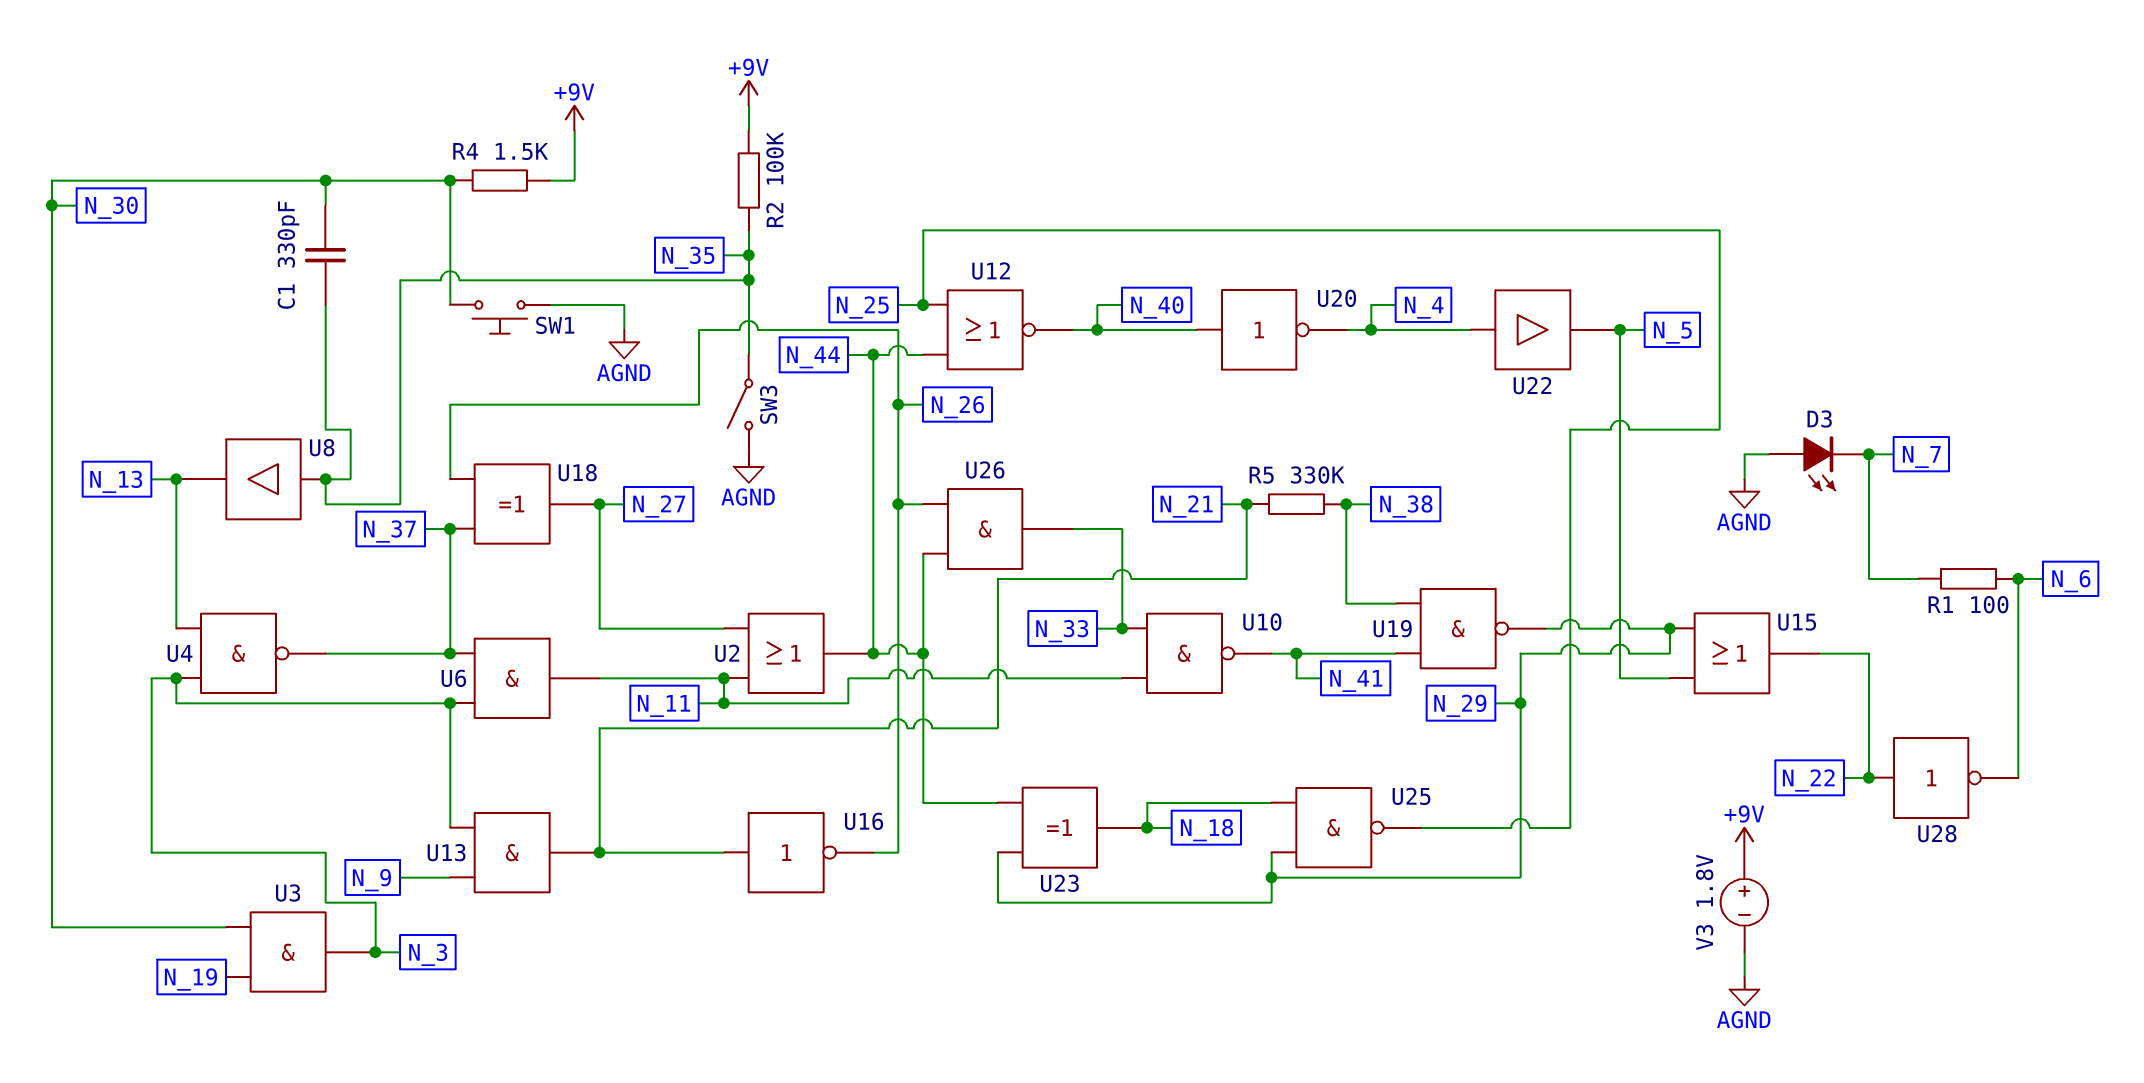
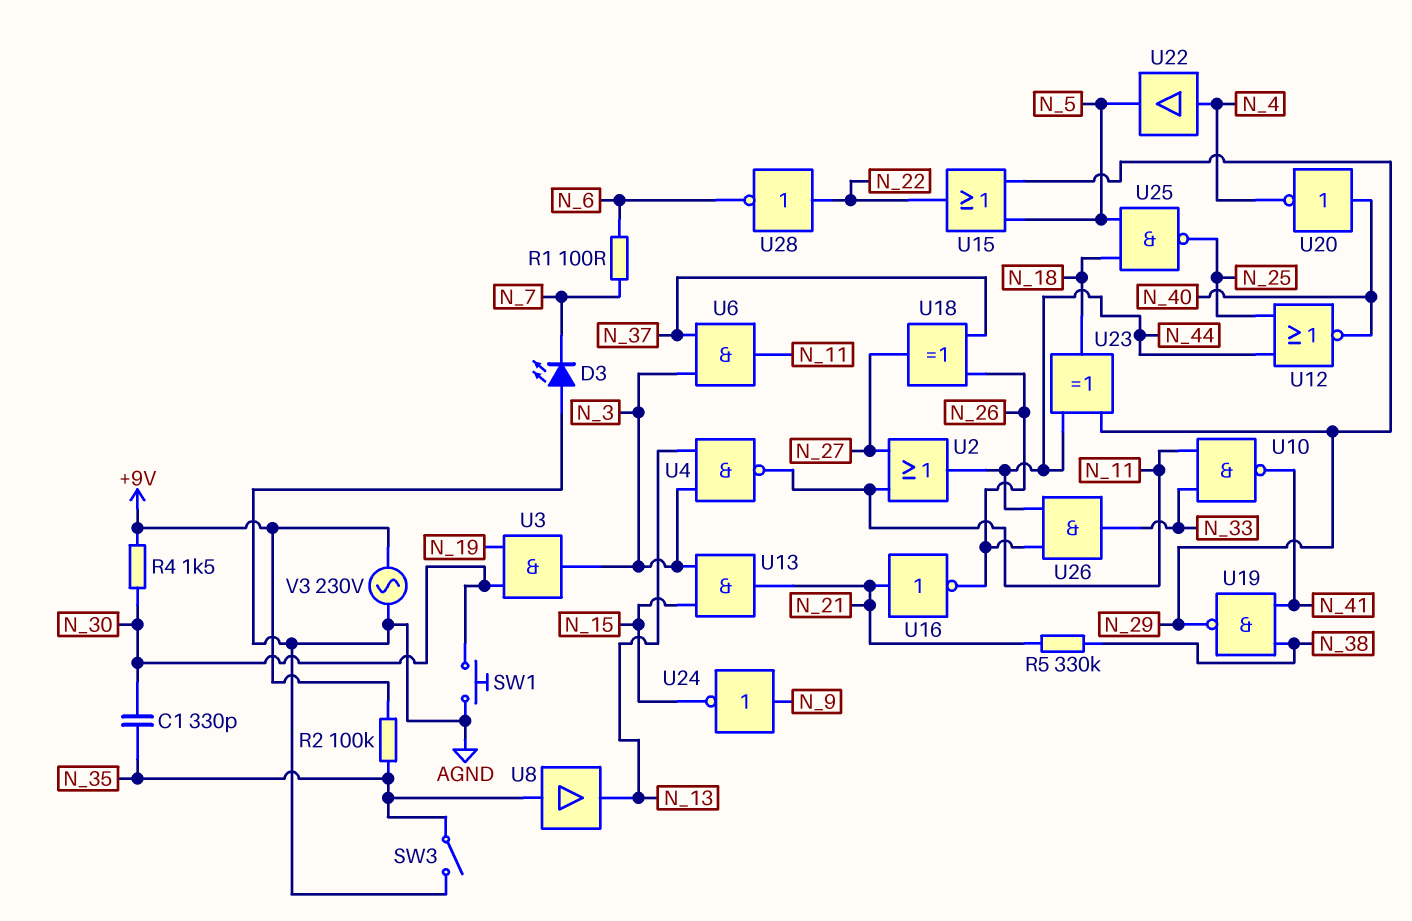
U4: NAND (in N_3, in N_13, out N_37) -> NAND (in N_3, in N_13, out N_11)
U13: AND (in N_3, in N_9, out N_21) -> AND (in N_3, in N_15, out N_21)
U24: none -> NOT (in N_9, out N_15)
U25: NAND (in N_18, in N_29, out N_25) -> NAND (in N_5, in N_18, out N_25)
V3: 1.8V (plus +9V, minus AGND) -> AC 230V (+9V, AGND)

